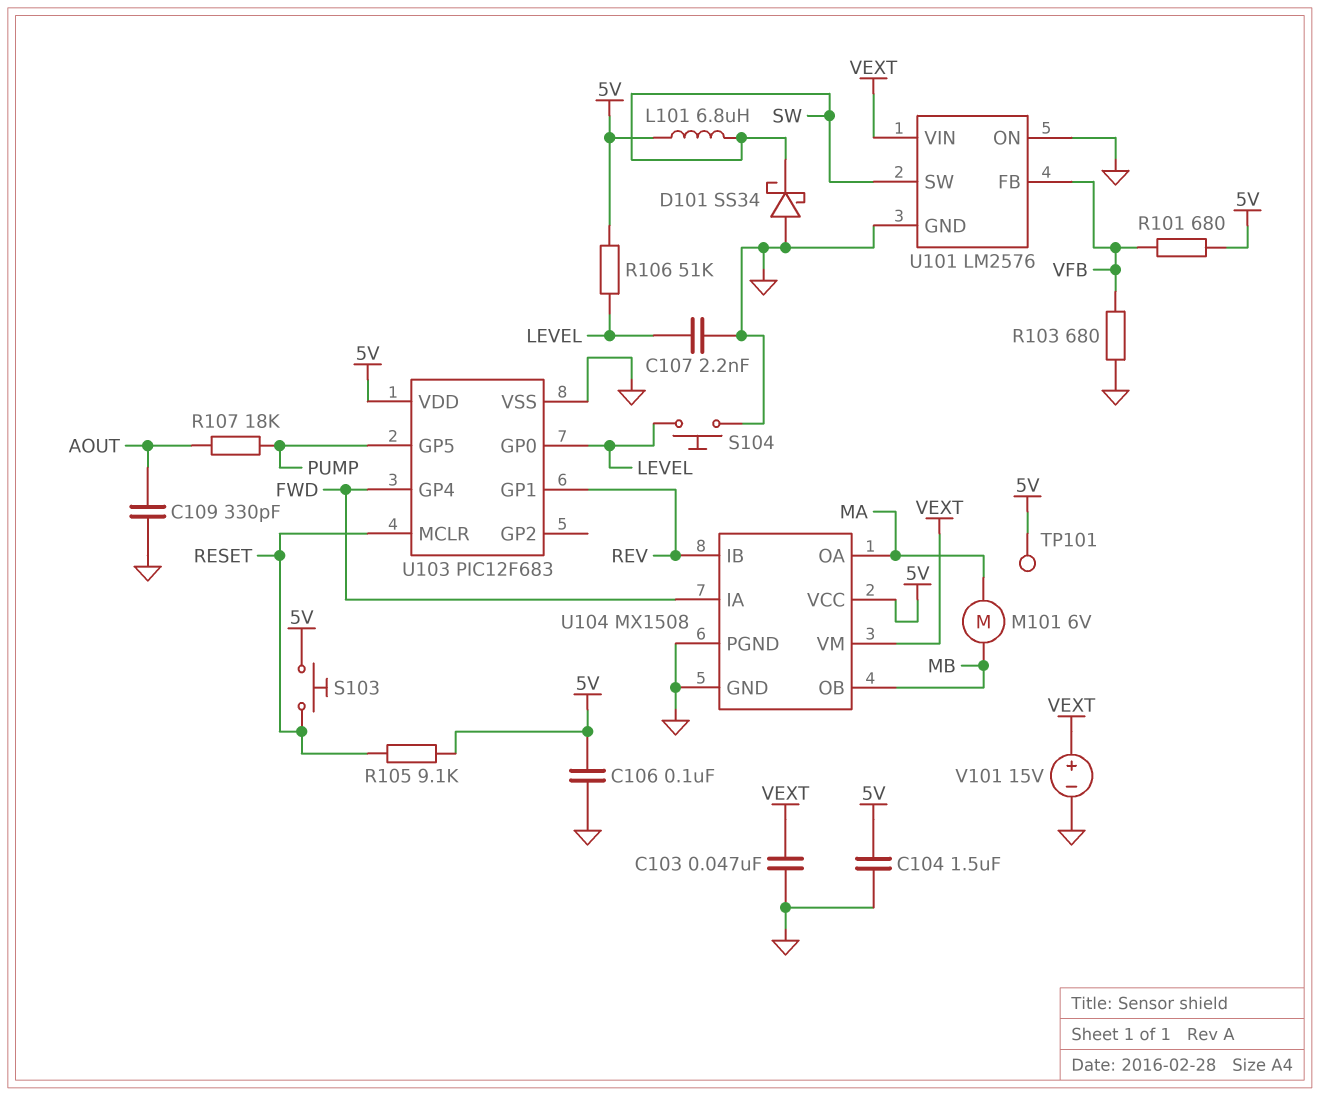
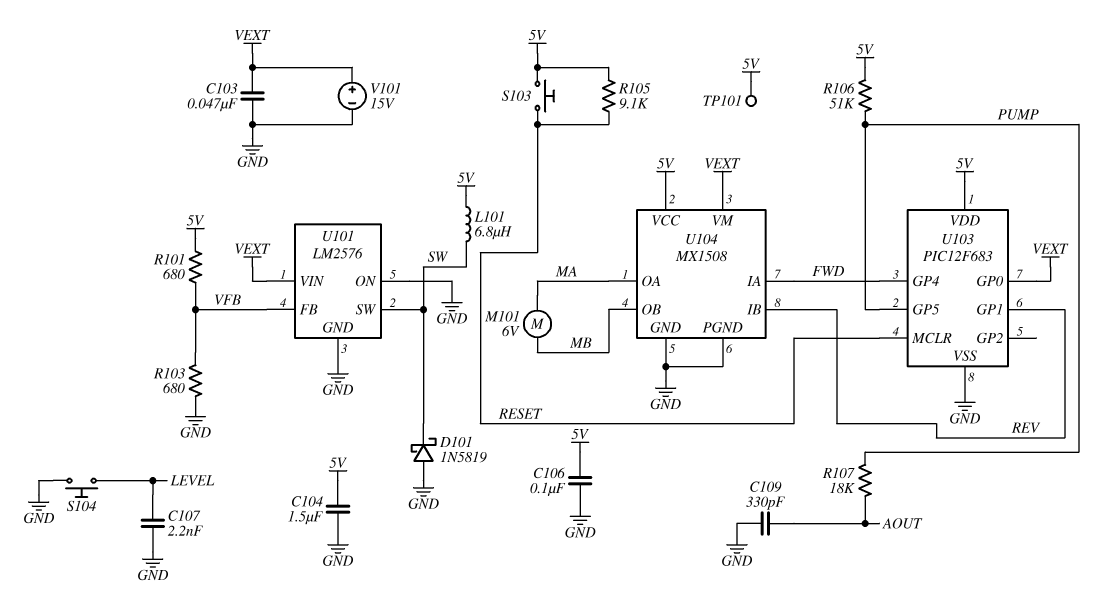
D101: schottky SS34 (A GND, K SW) -> schottky 1N5819 (A GND, K SW)
R106: 51k (5V, LEVEL) -> 51k (5V, PUMP)
U103 pin GP0: LEVEL -> VEXT

